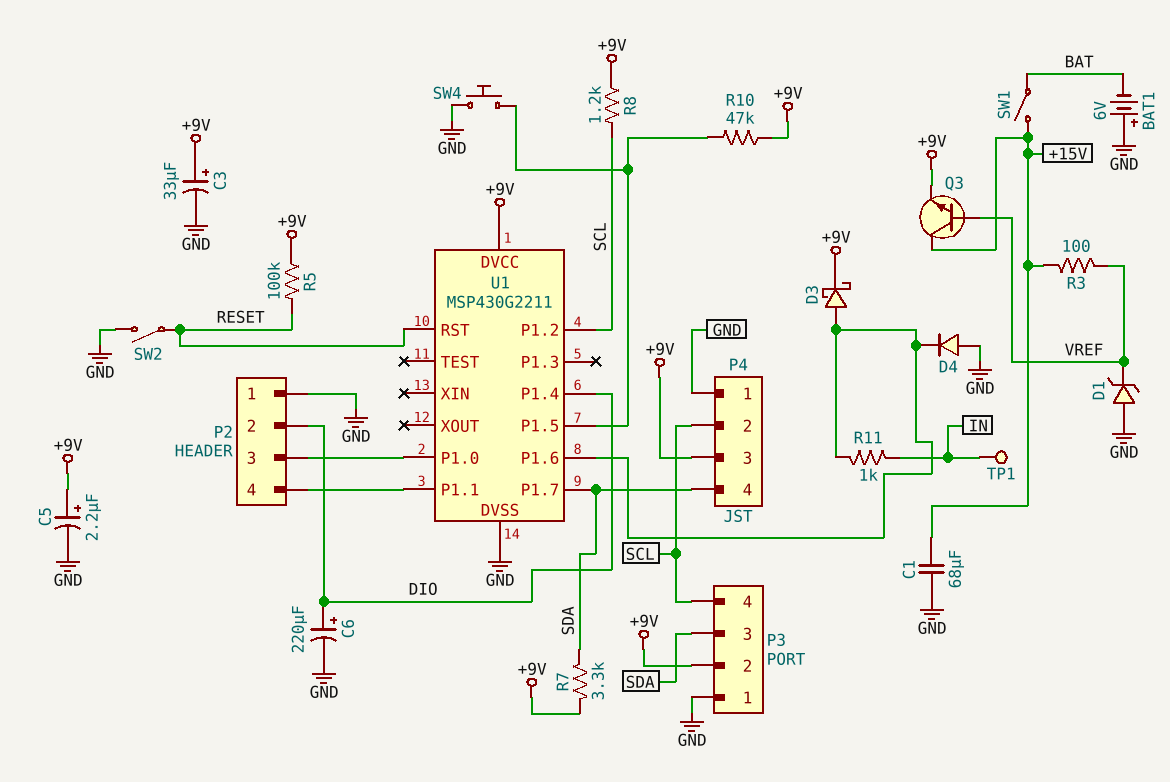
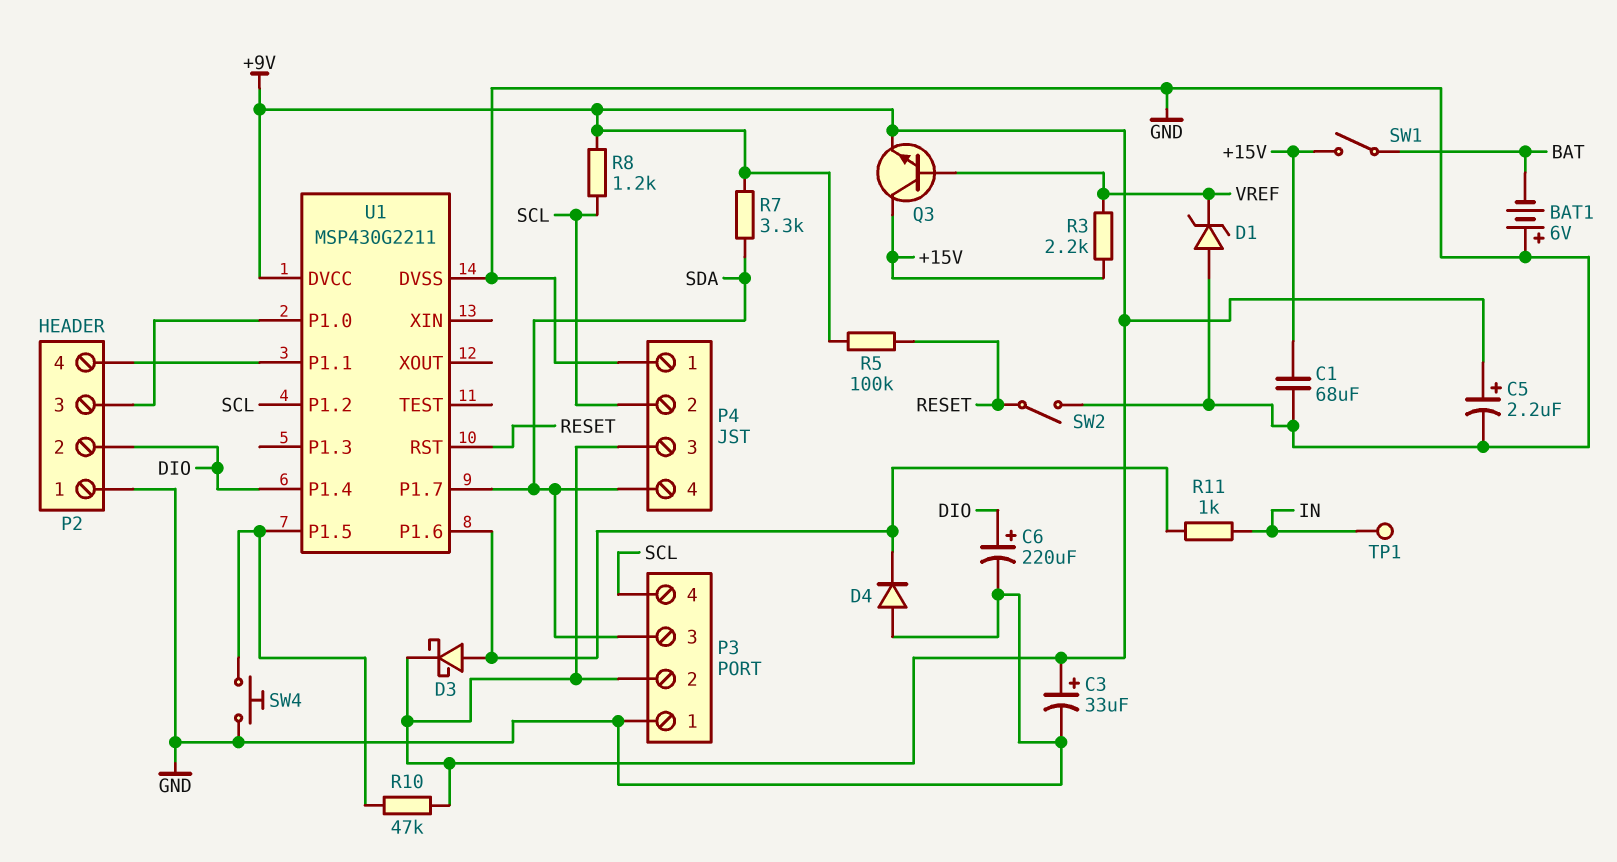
R3: 100 (+15V, VREF) -> 2.2k (+15V, VREF)

